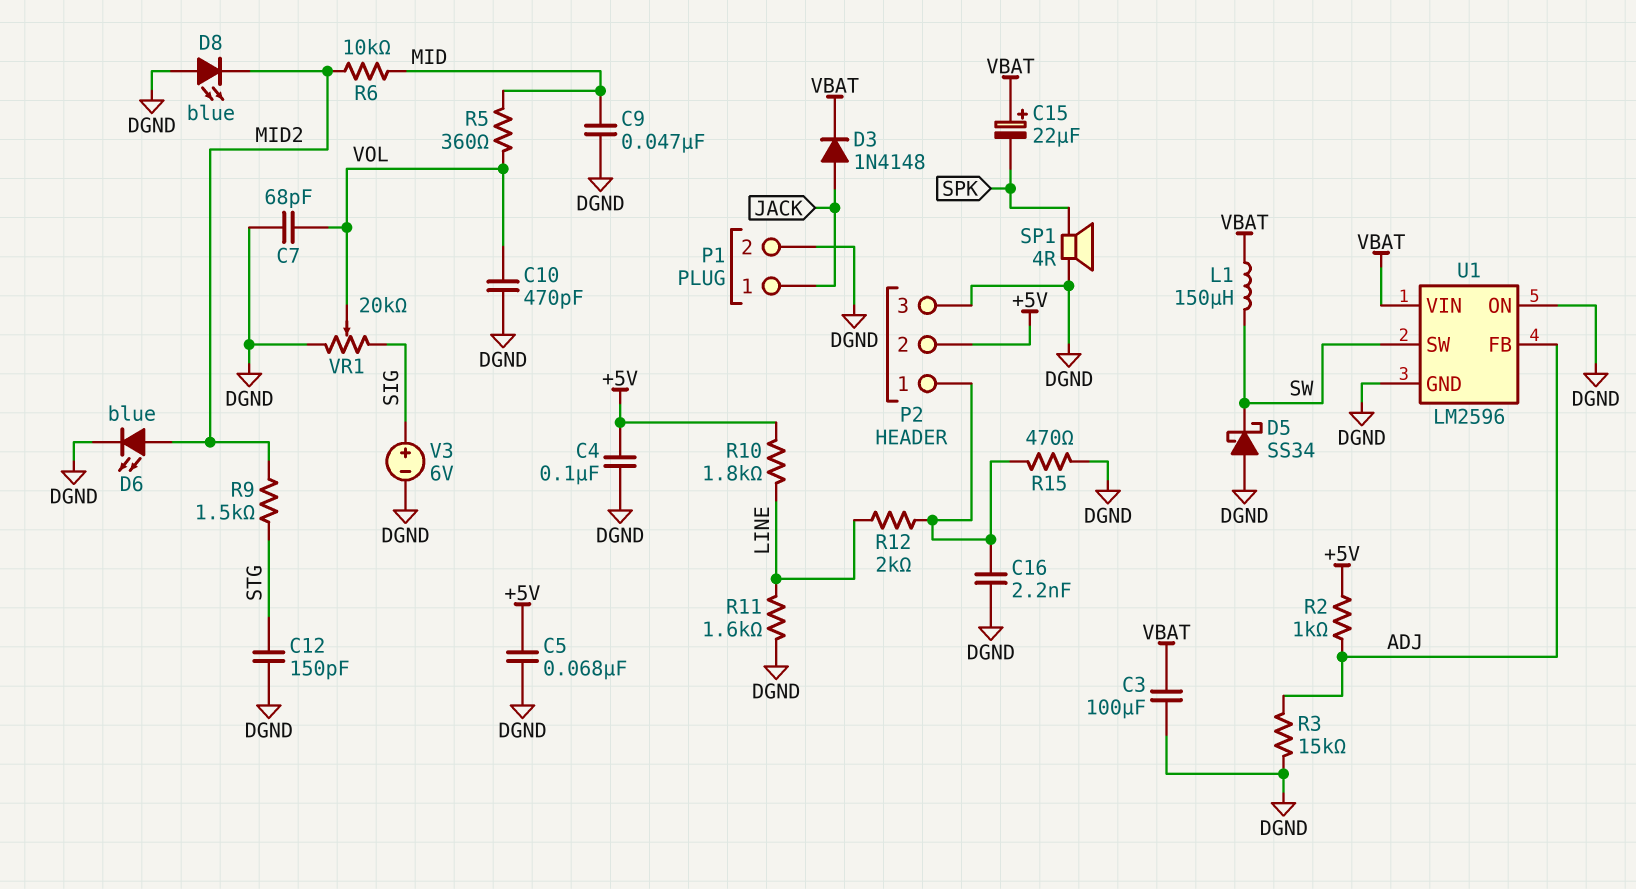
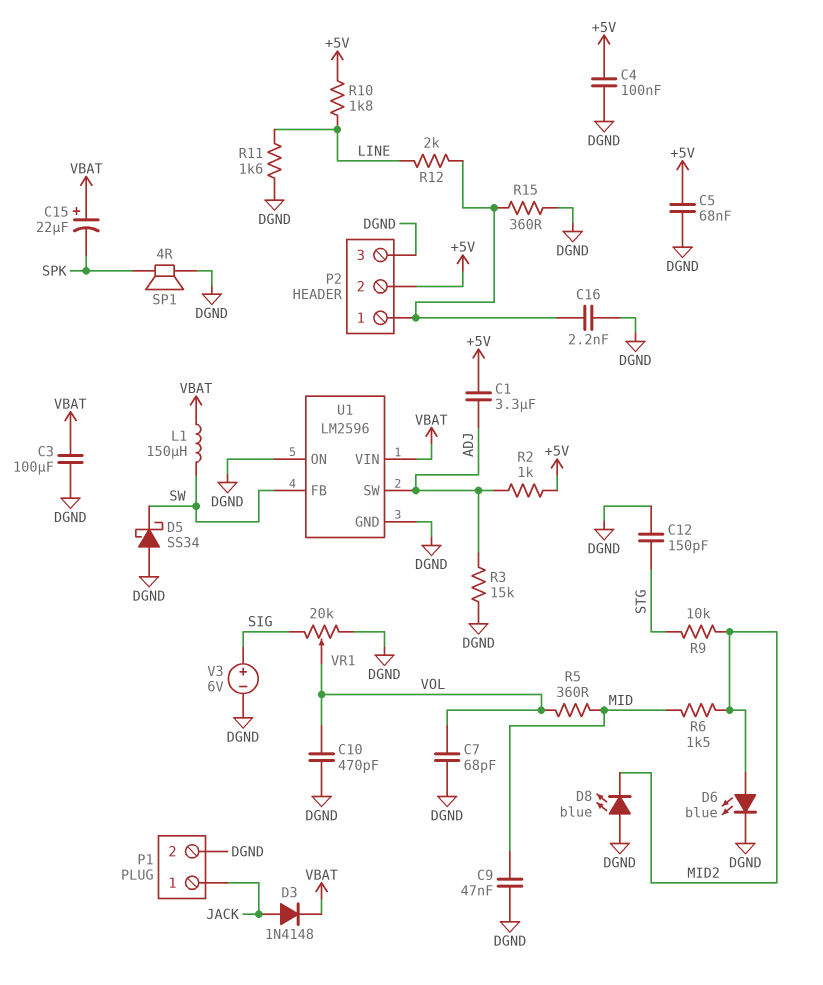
C1: none -> 3.3uF (+5V, ADJ)
R6: 10k (MID, MID2) -> 1.5k (MID, MID2)
R9: 1.5k (MID2, STG) -> 10k (MID2, STG)
R15: 470 (DGND, P2/1) -> 360 (DGND, P2/1)
U1 pin FB: ADJ -> SW
U1 pin SW: SW -> ADJ

